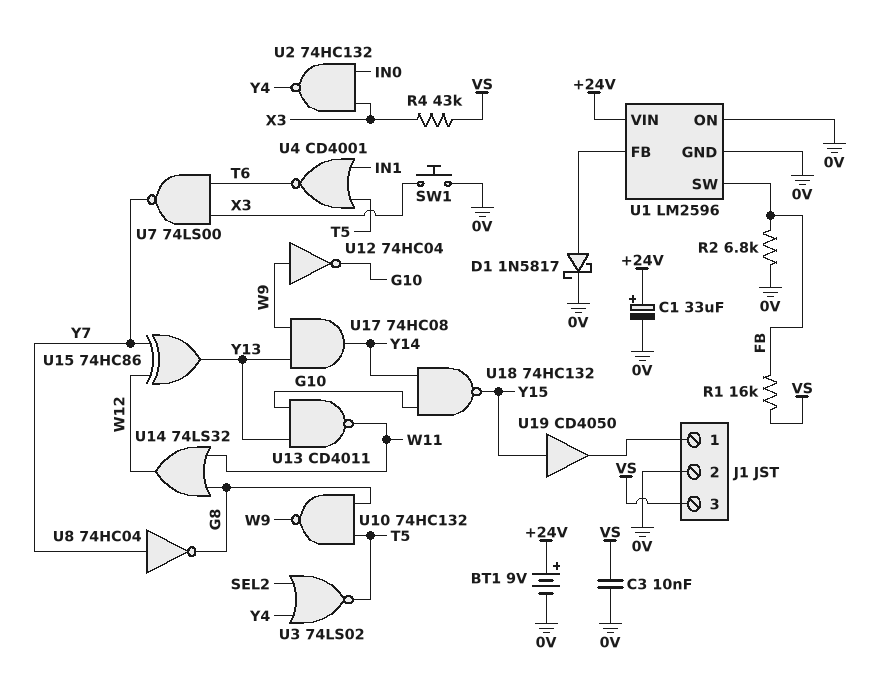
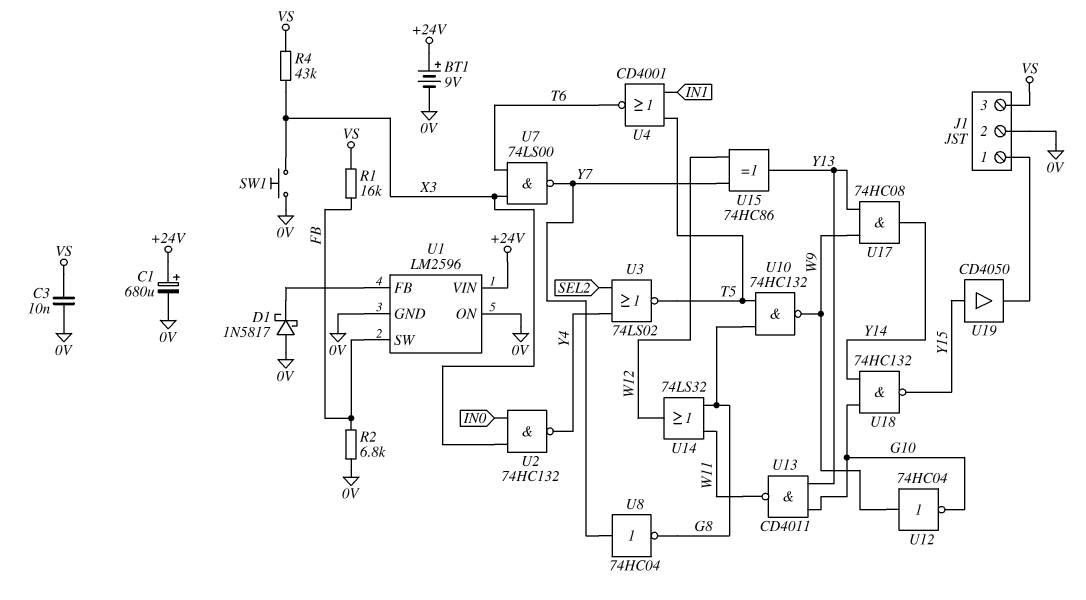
C1: 33uF (plus +24V, minus 0V) -> 680uF (plus +24V, minus 0V)
D1: schottky 1N5817 (A U1/FB, K 0V) -> schottky 1N5817 (A 0V, K U1/FB)

